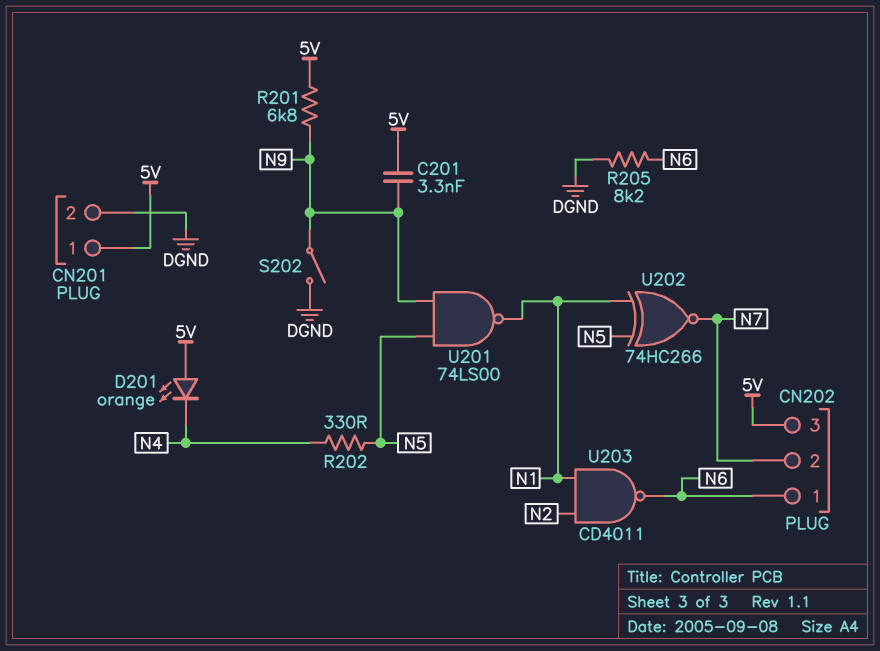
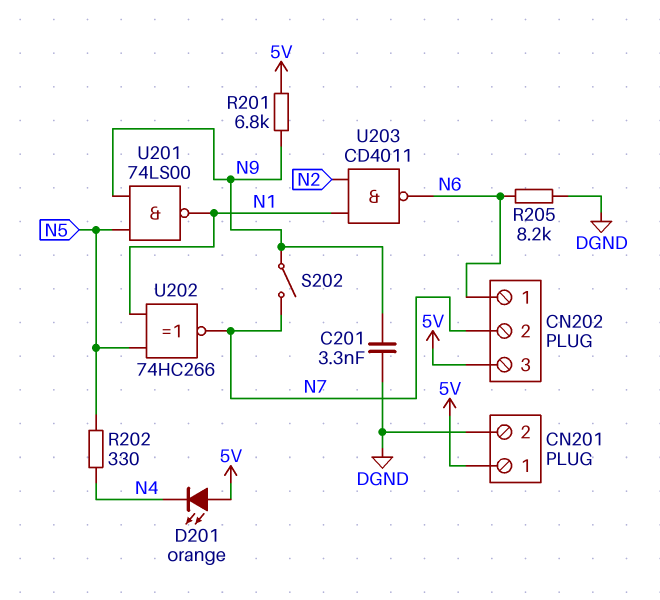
C201: 3.3nF (5V, N9) -> 3.3nF (DGND, N9)
S202: switch (DGND, N9) -> switch (N7, N9)

